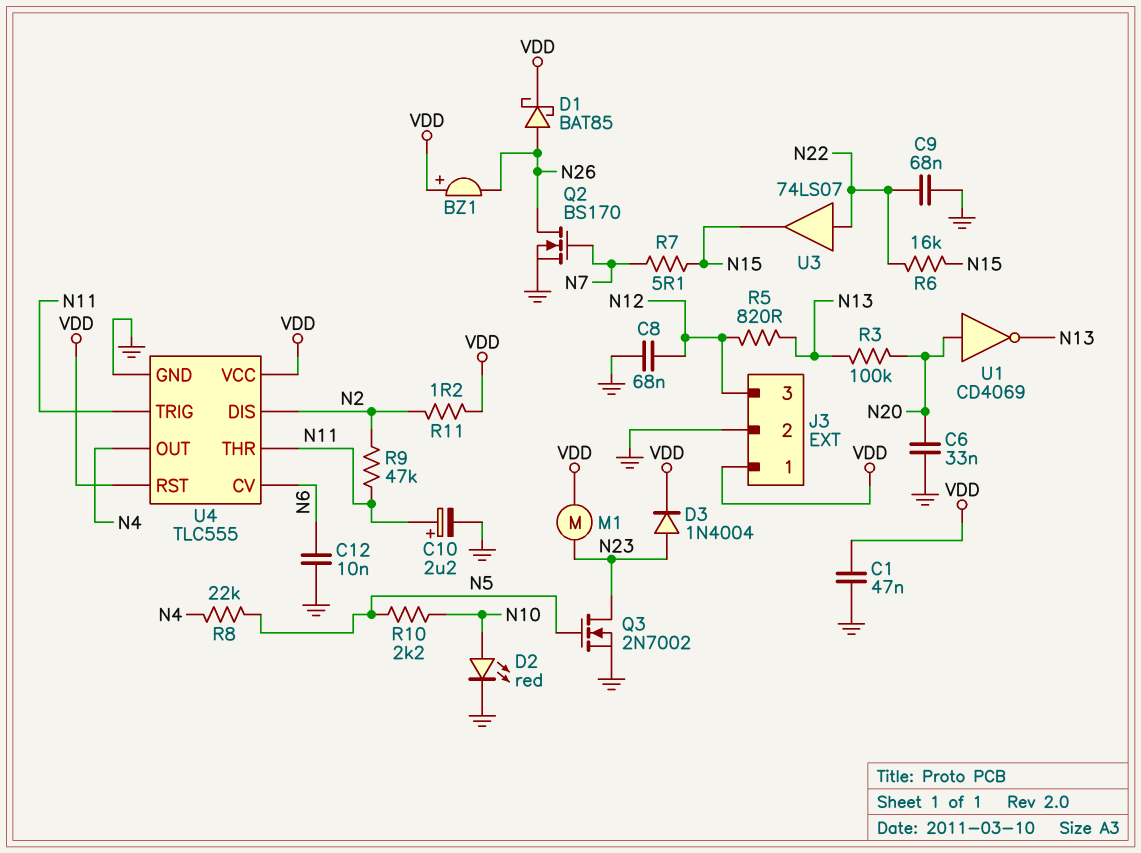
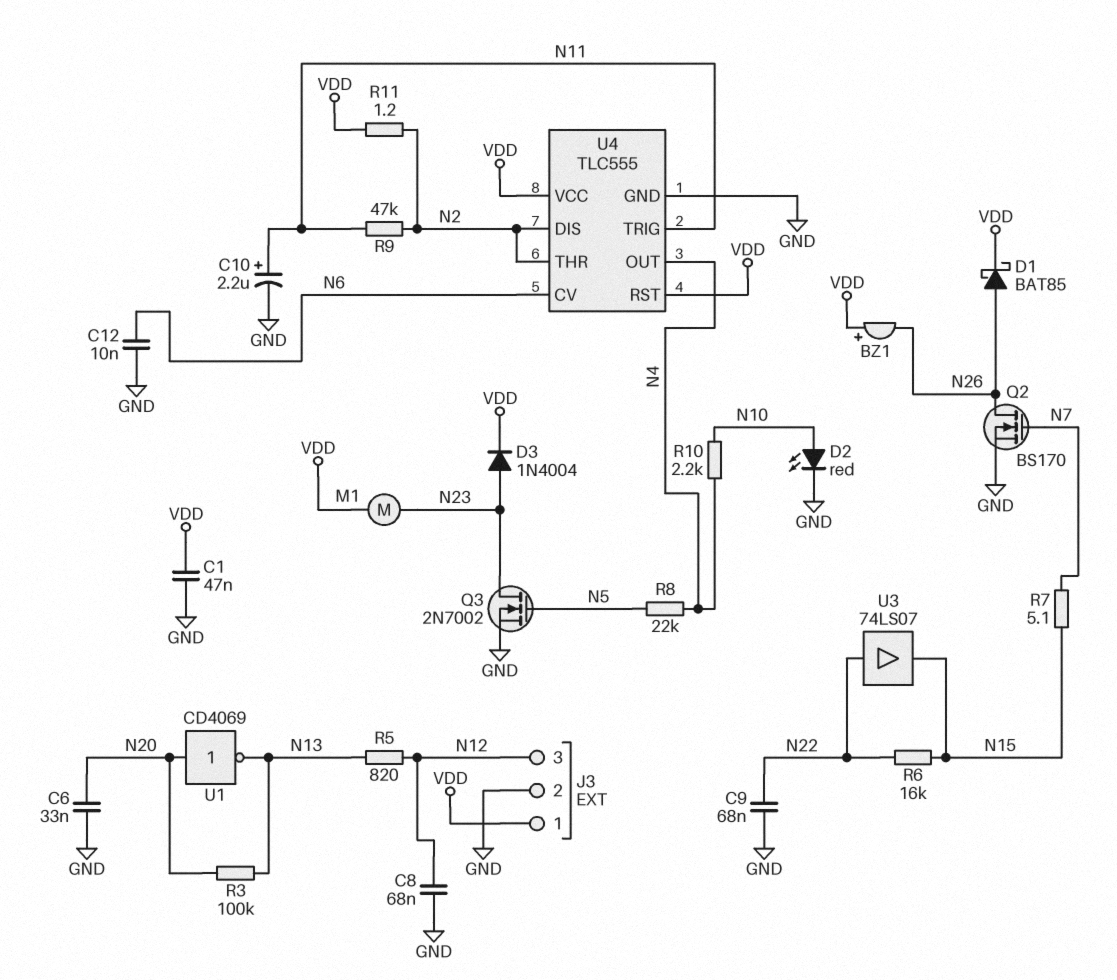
R10: 2.2k (N5, N10) -> 2.2k (N4, N10)
U4 pin THR: N11 -> N2

